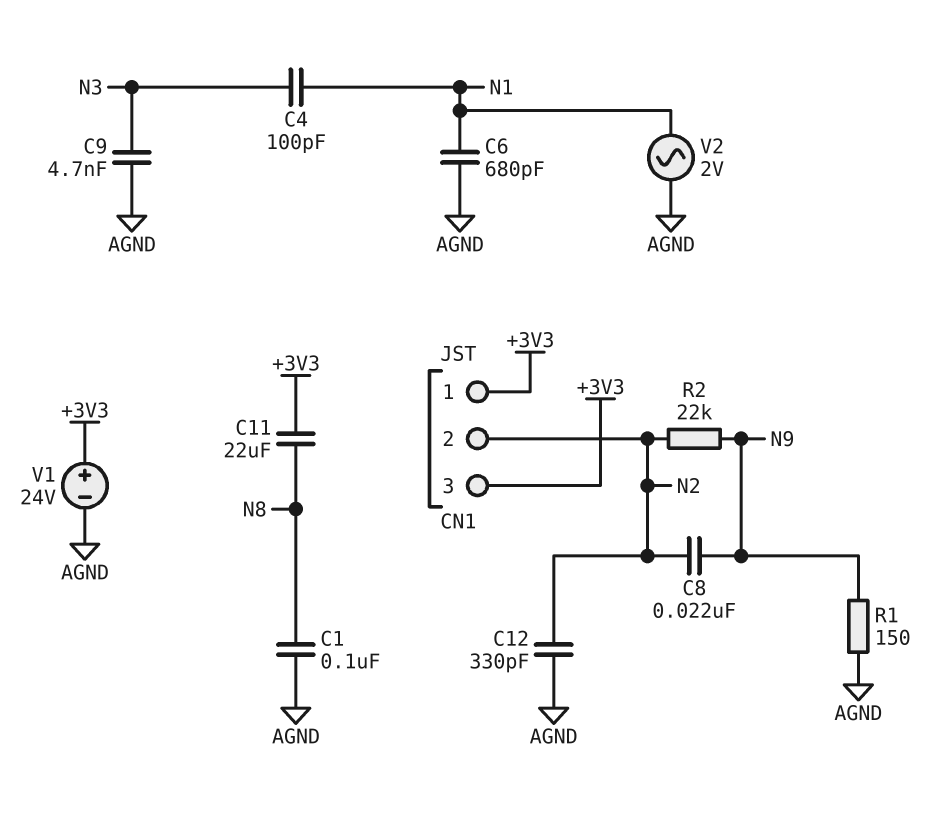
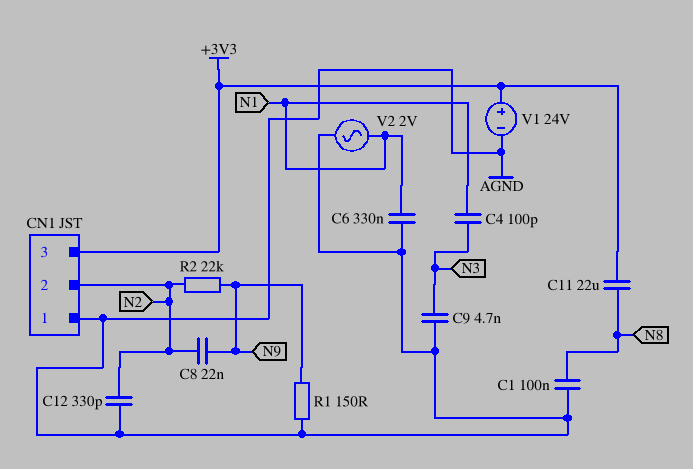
C6: 680pF (AGND, N1) -> 330nF (AGND, N1)
CN1 pin 1: +3V3 -> AGND

